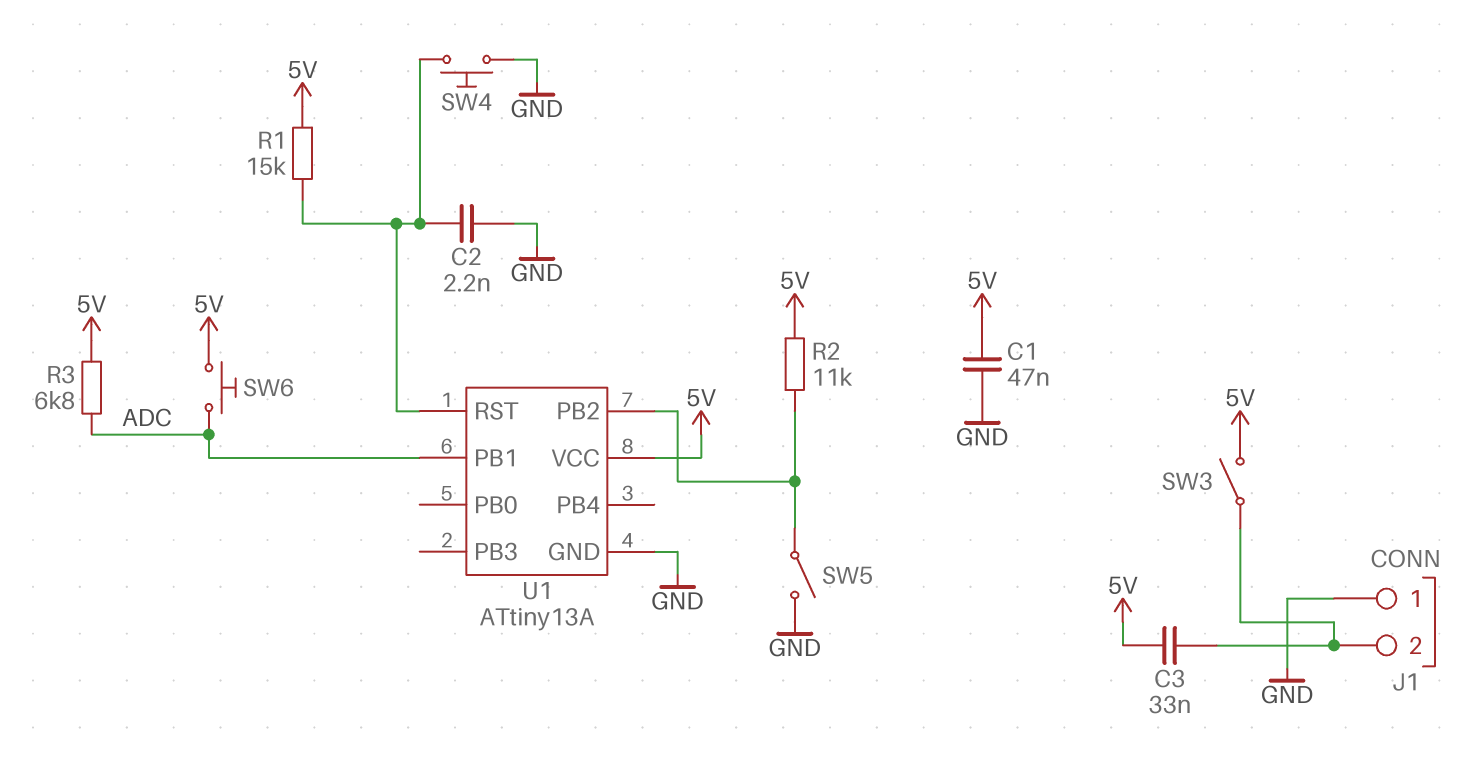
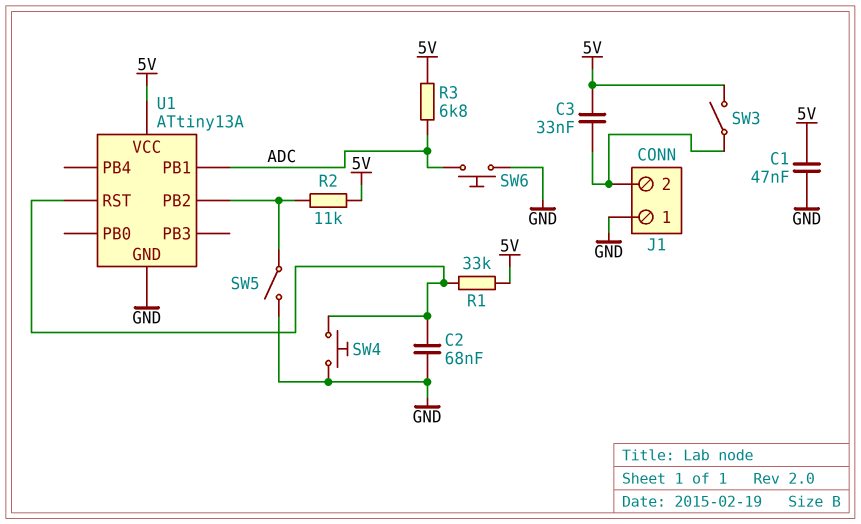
C2: 2.2nF (GND, U1/RST) -> 68nF (GND, U1/RST)
R1: 15k (5V, U1/RST) -> 33k (5V, U1/RST)
SW6: button (5V, ADC) -> button (ADC, GND)

